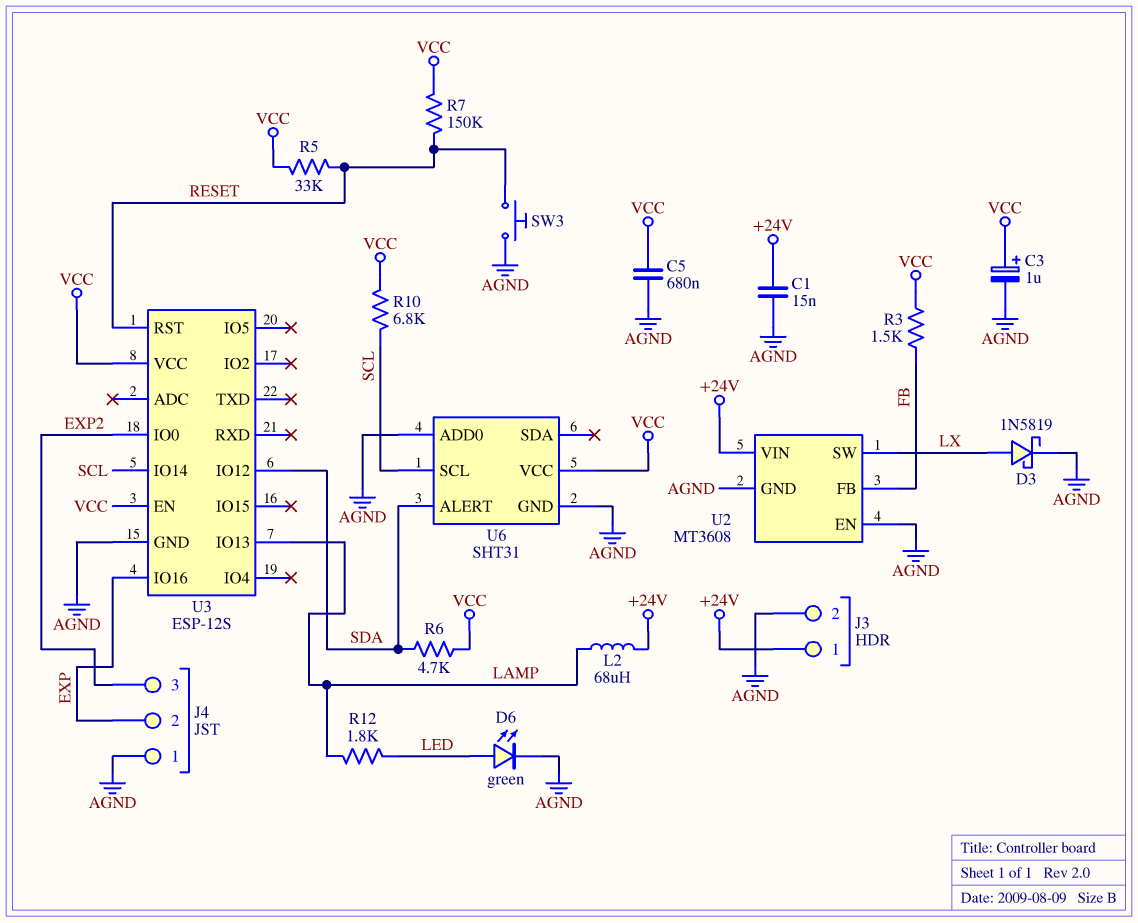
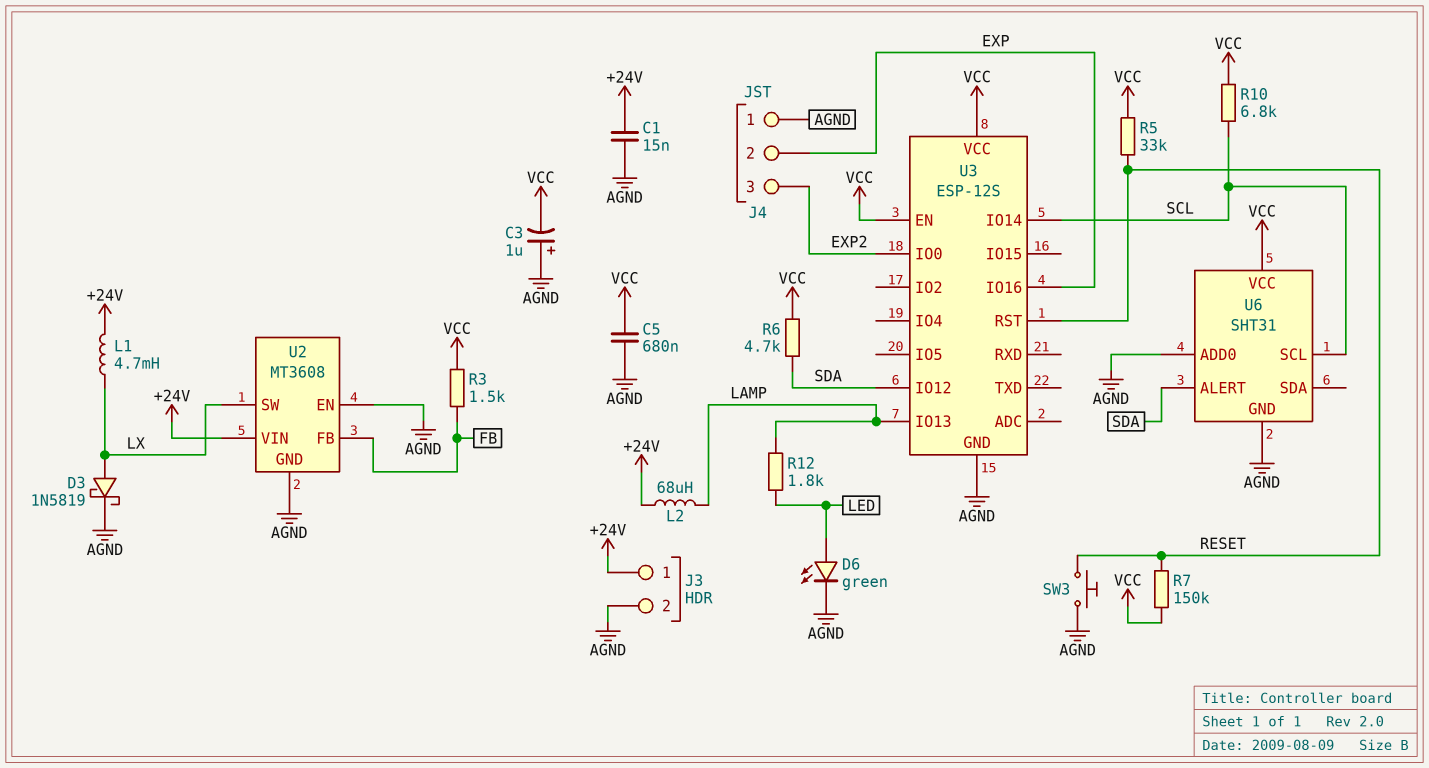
C3: 1uF (plus VCC, minus AGND) -> 1uF (plus AGND, minus VCC)
L1: none -> 4.7mH (+24V, LX)

